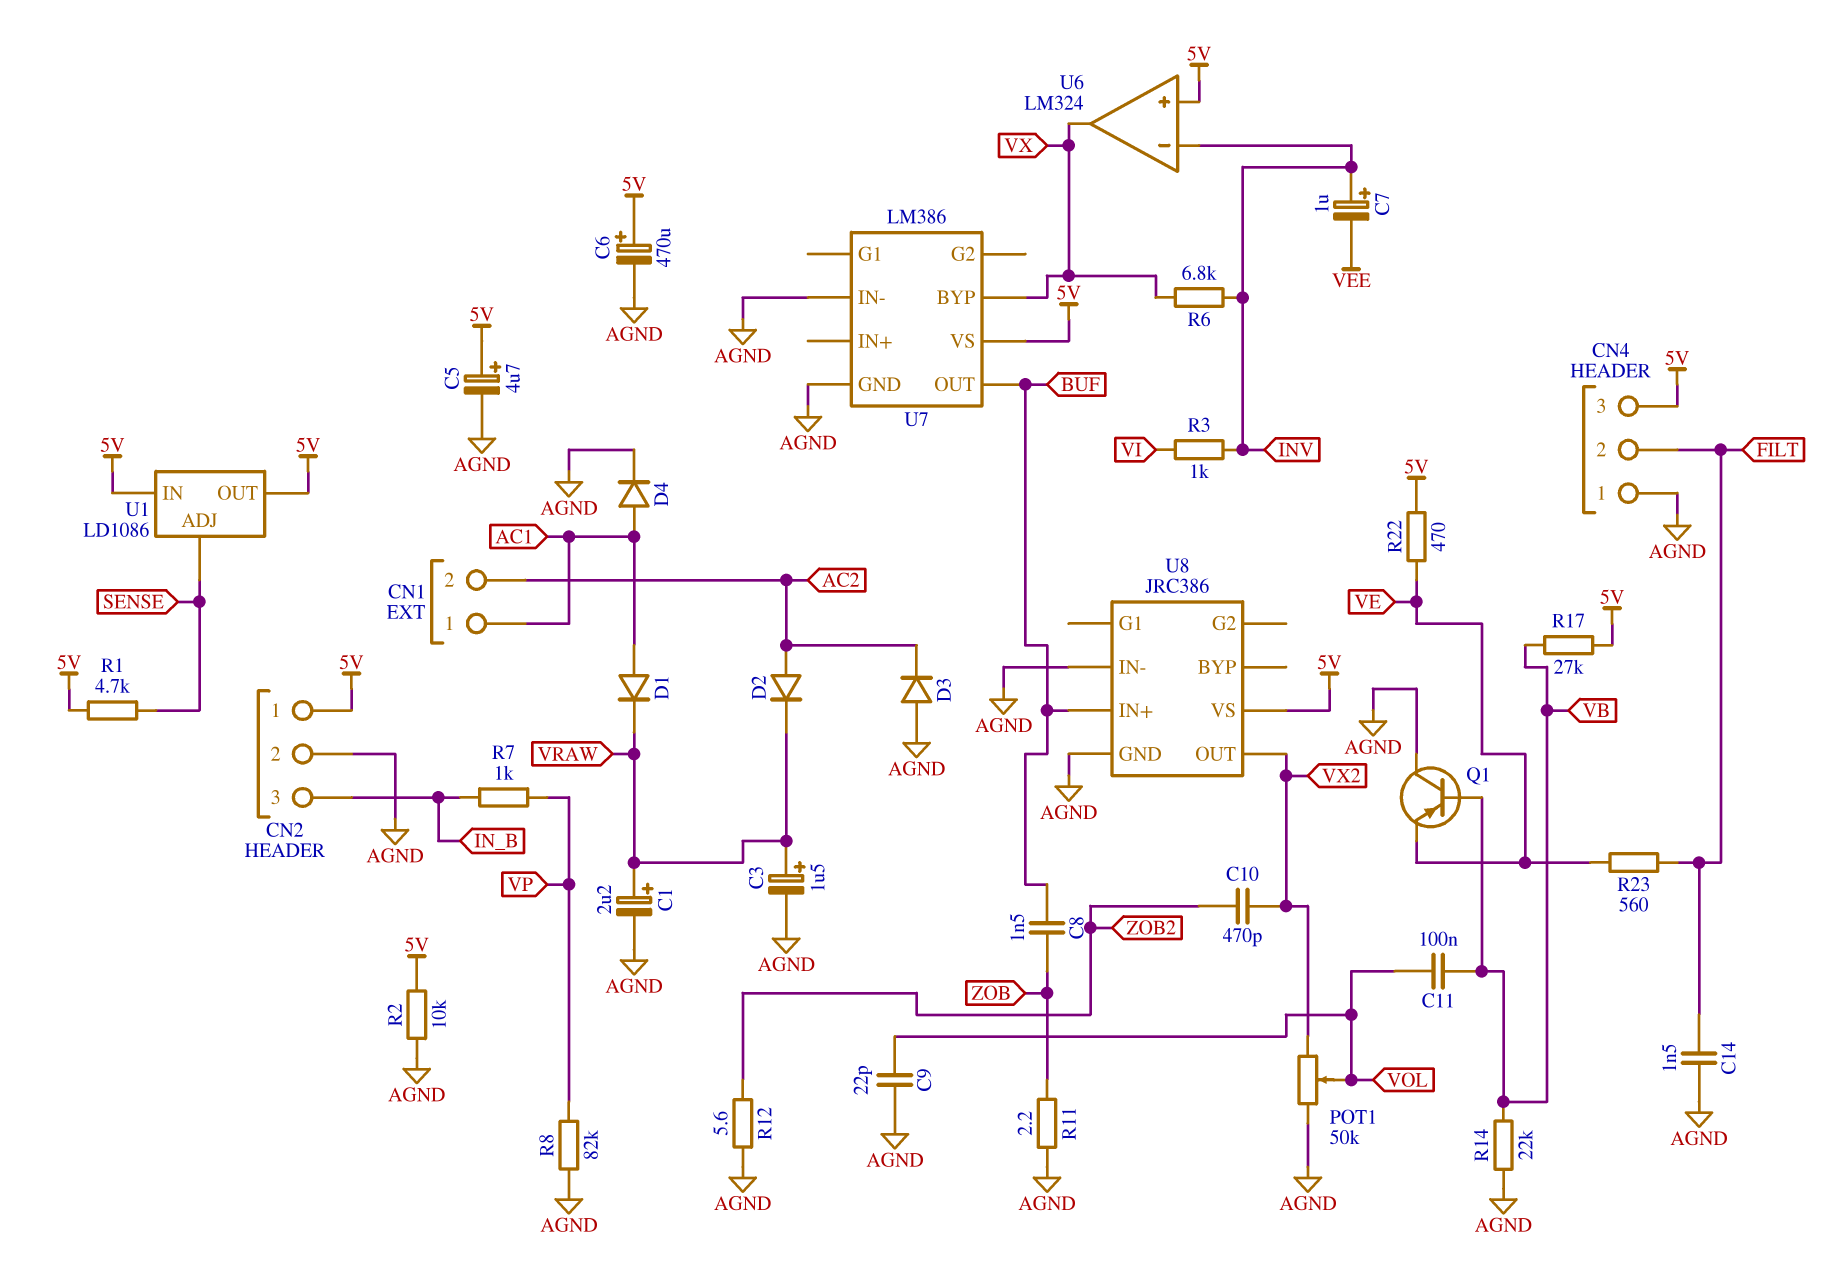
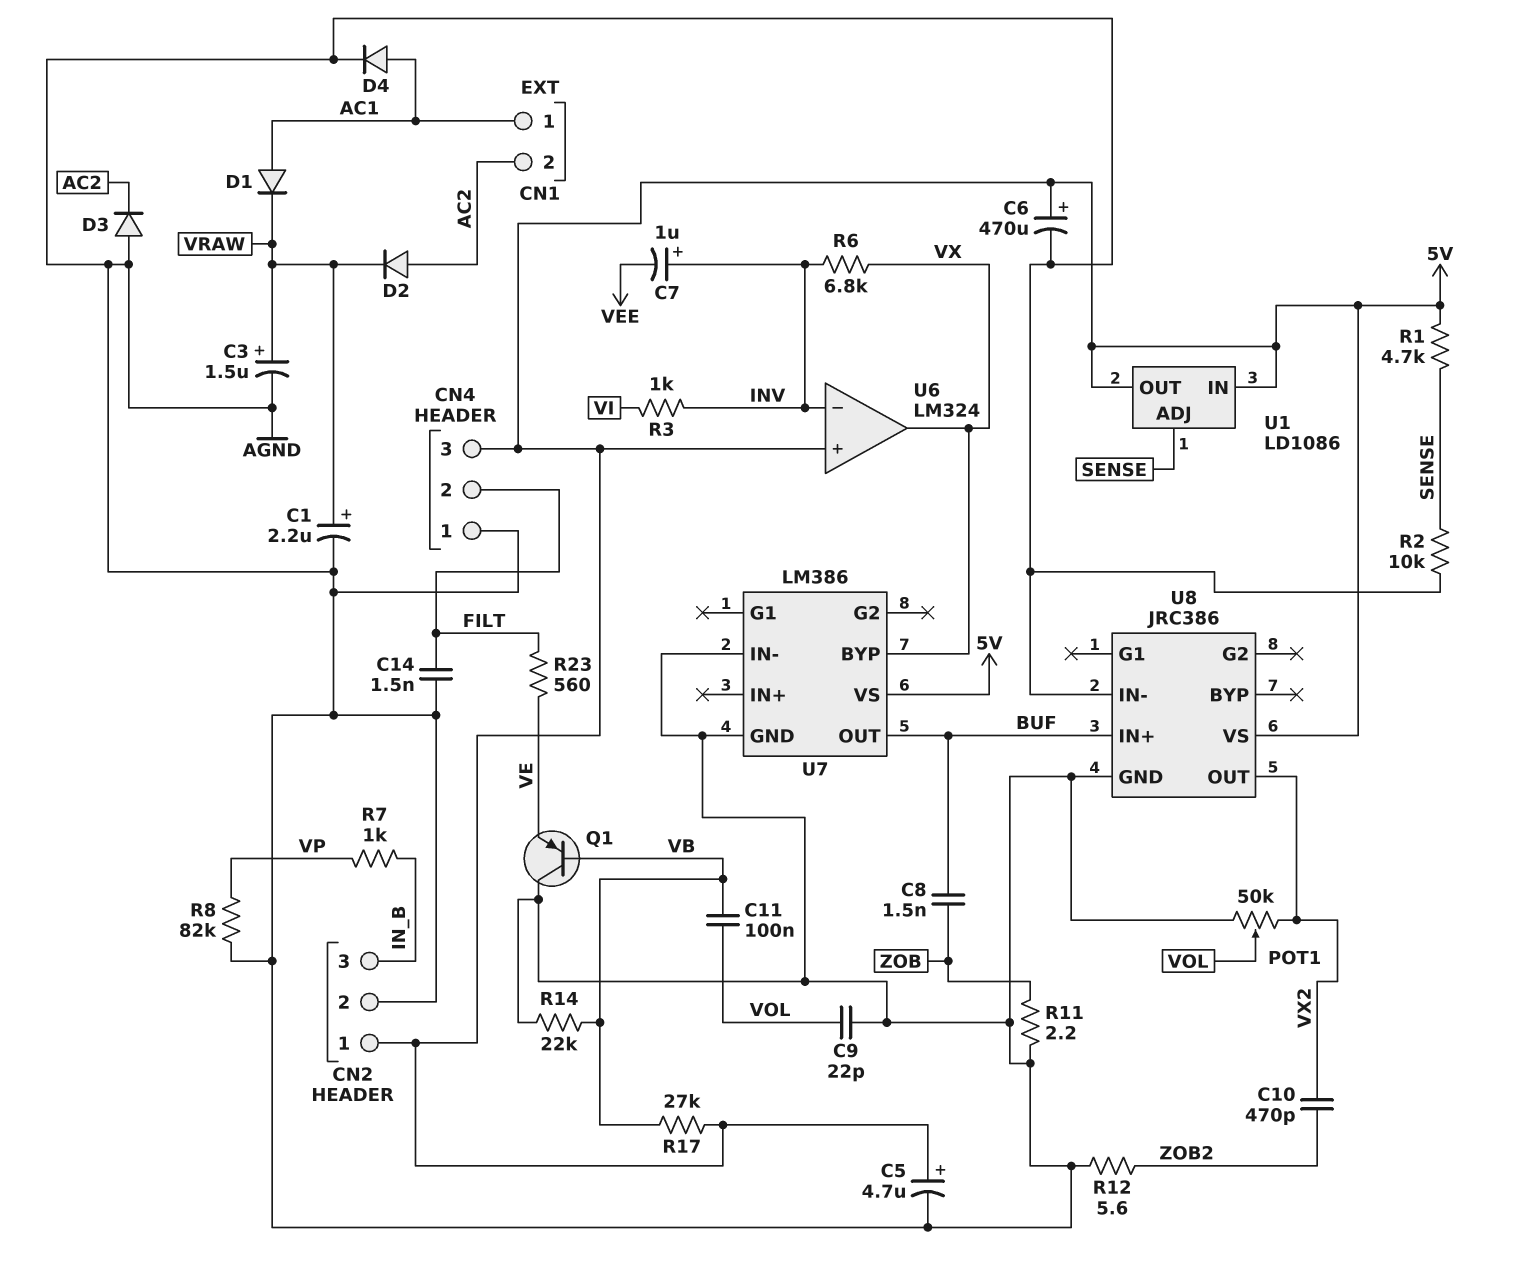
R2: 10k (5V, AGND) -> 10k (AGND, SENSE)
R22: 470 (5V, VE) -> none

